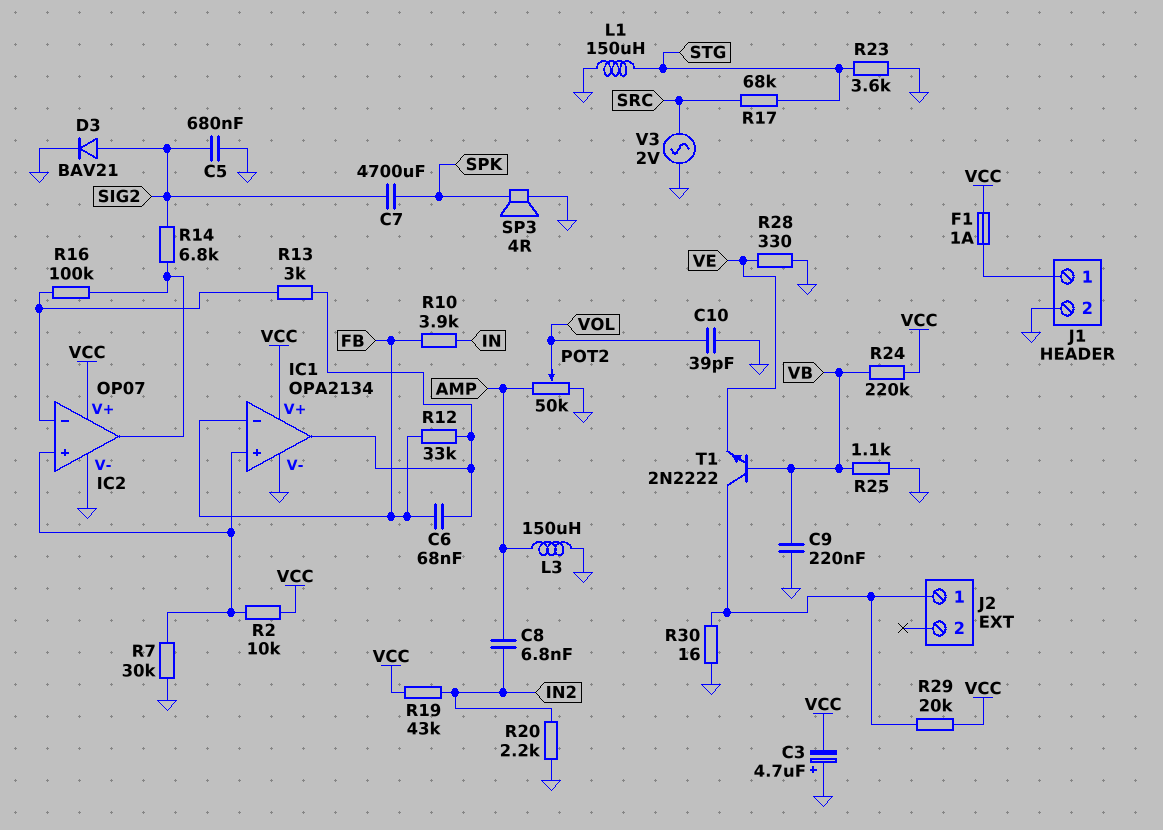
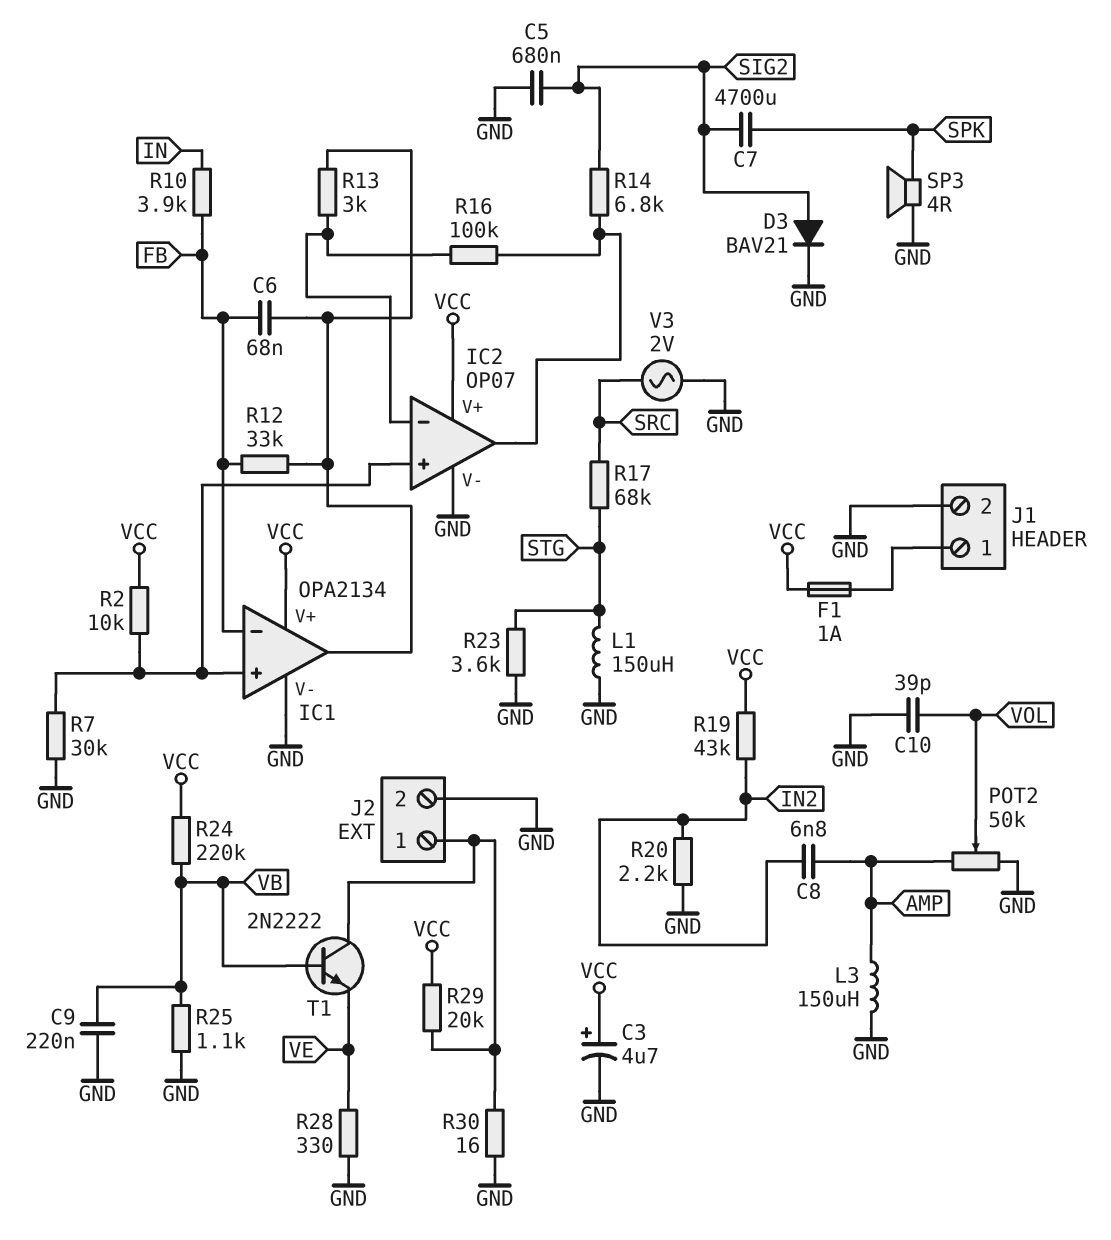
C3: 4.7uF (plus GND, minus VCC) -> 4.7uF (plus VCC, minus GND)
J2 pin 2: none -> GND

